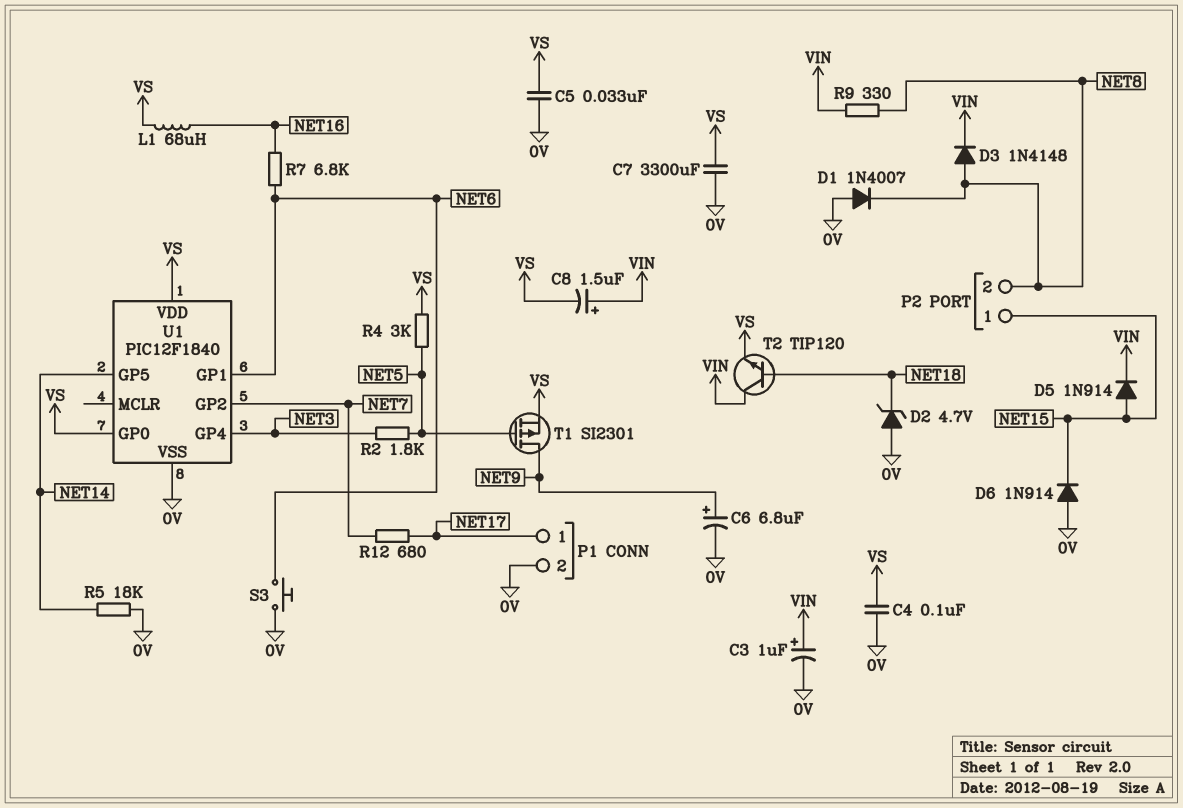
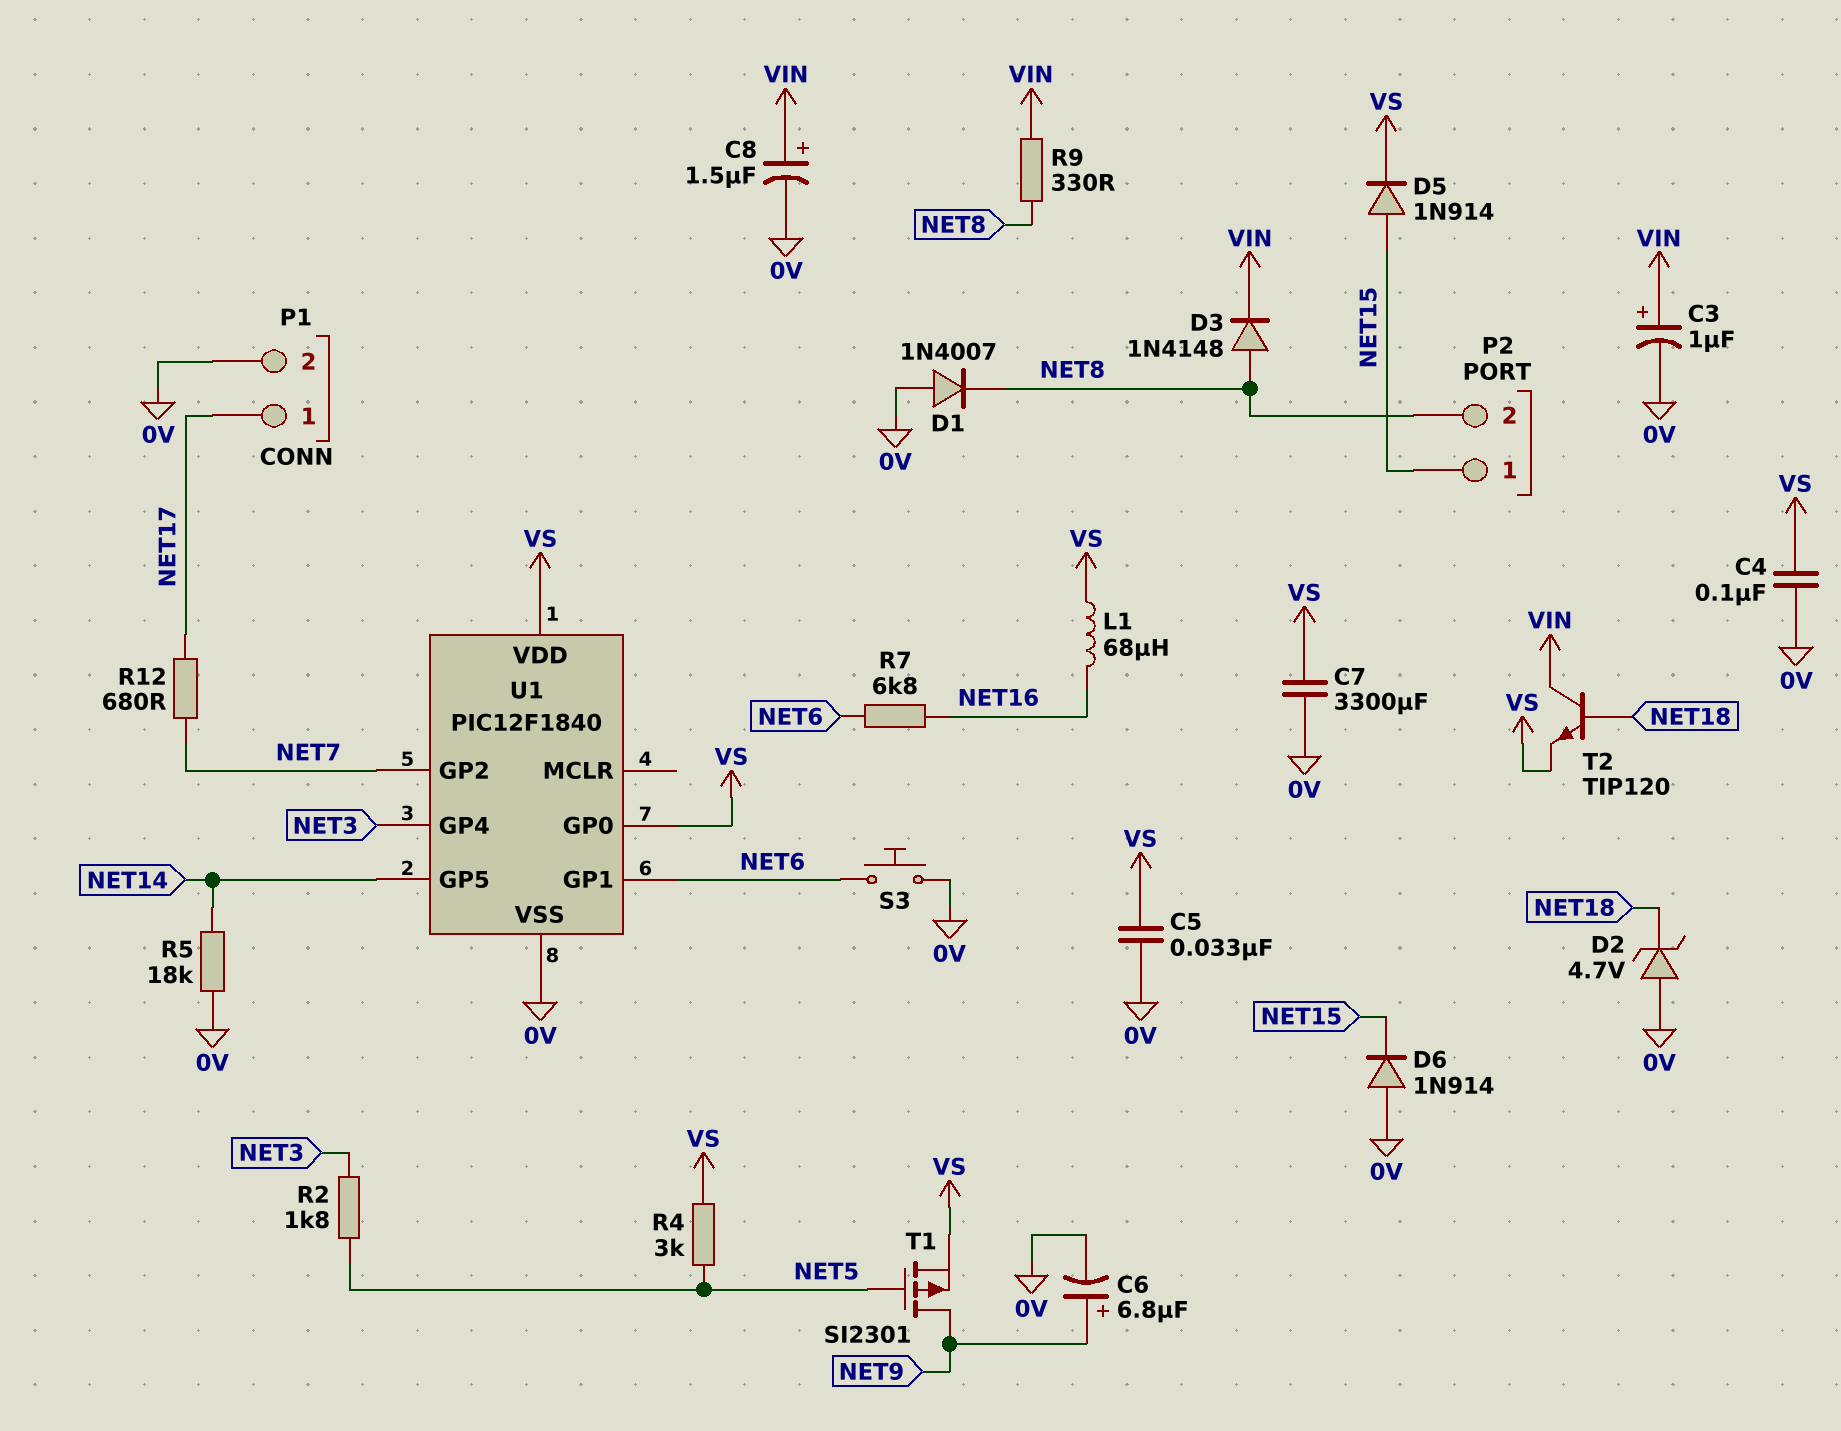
C8: 1.5uF (plus VIN, minus VS) -> 1.5uF (plus VIN, minus 0V)
D5: diode 1N914 (A NET15, K VIN) -> diode 1N914 (A NET15, K VS)

